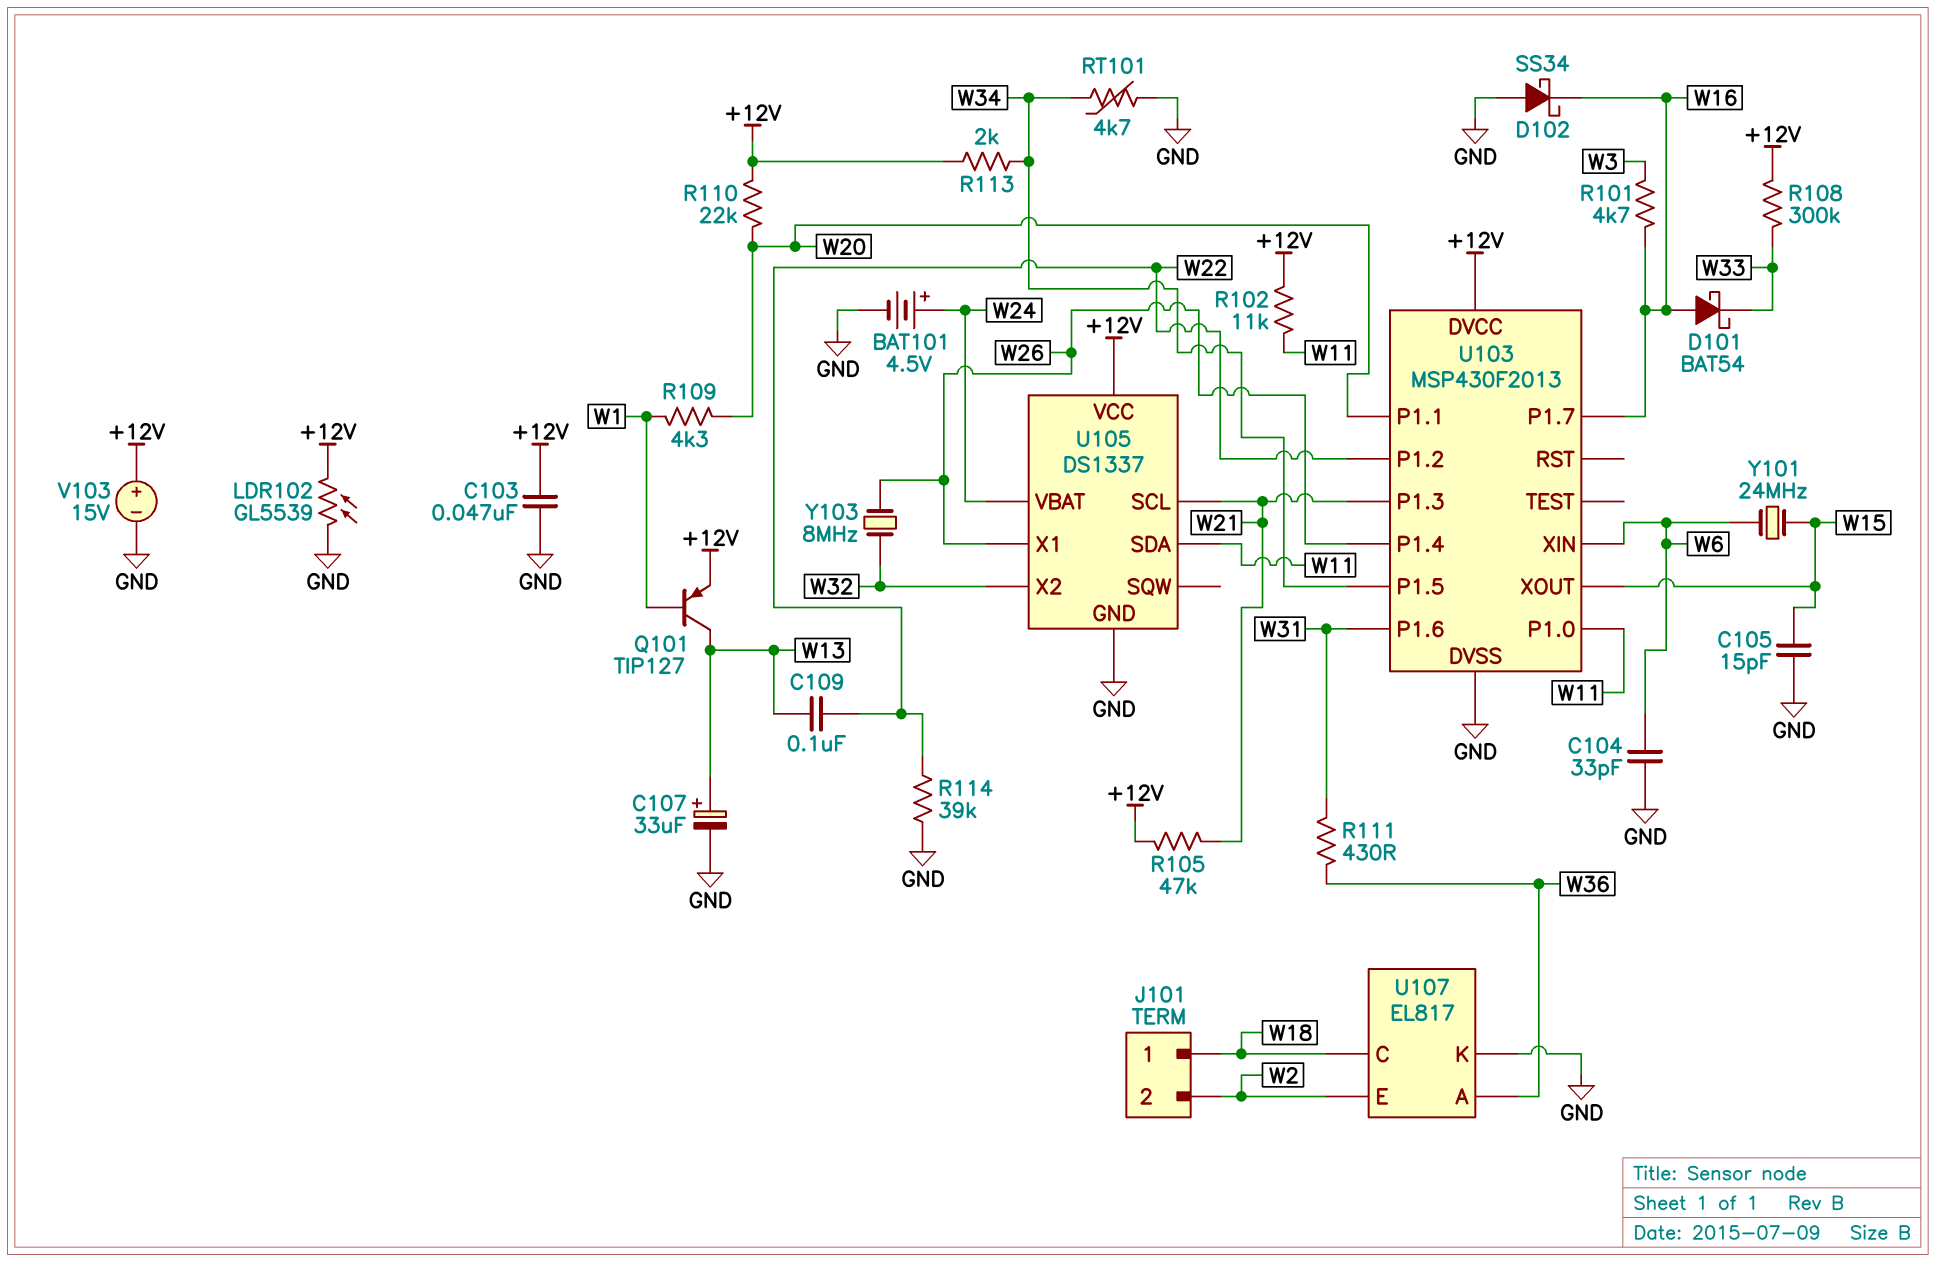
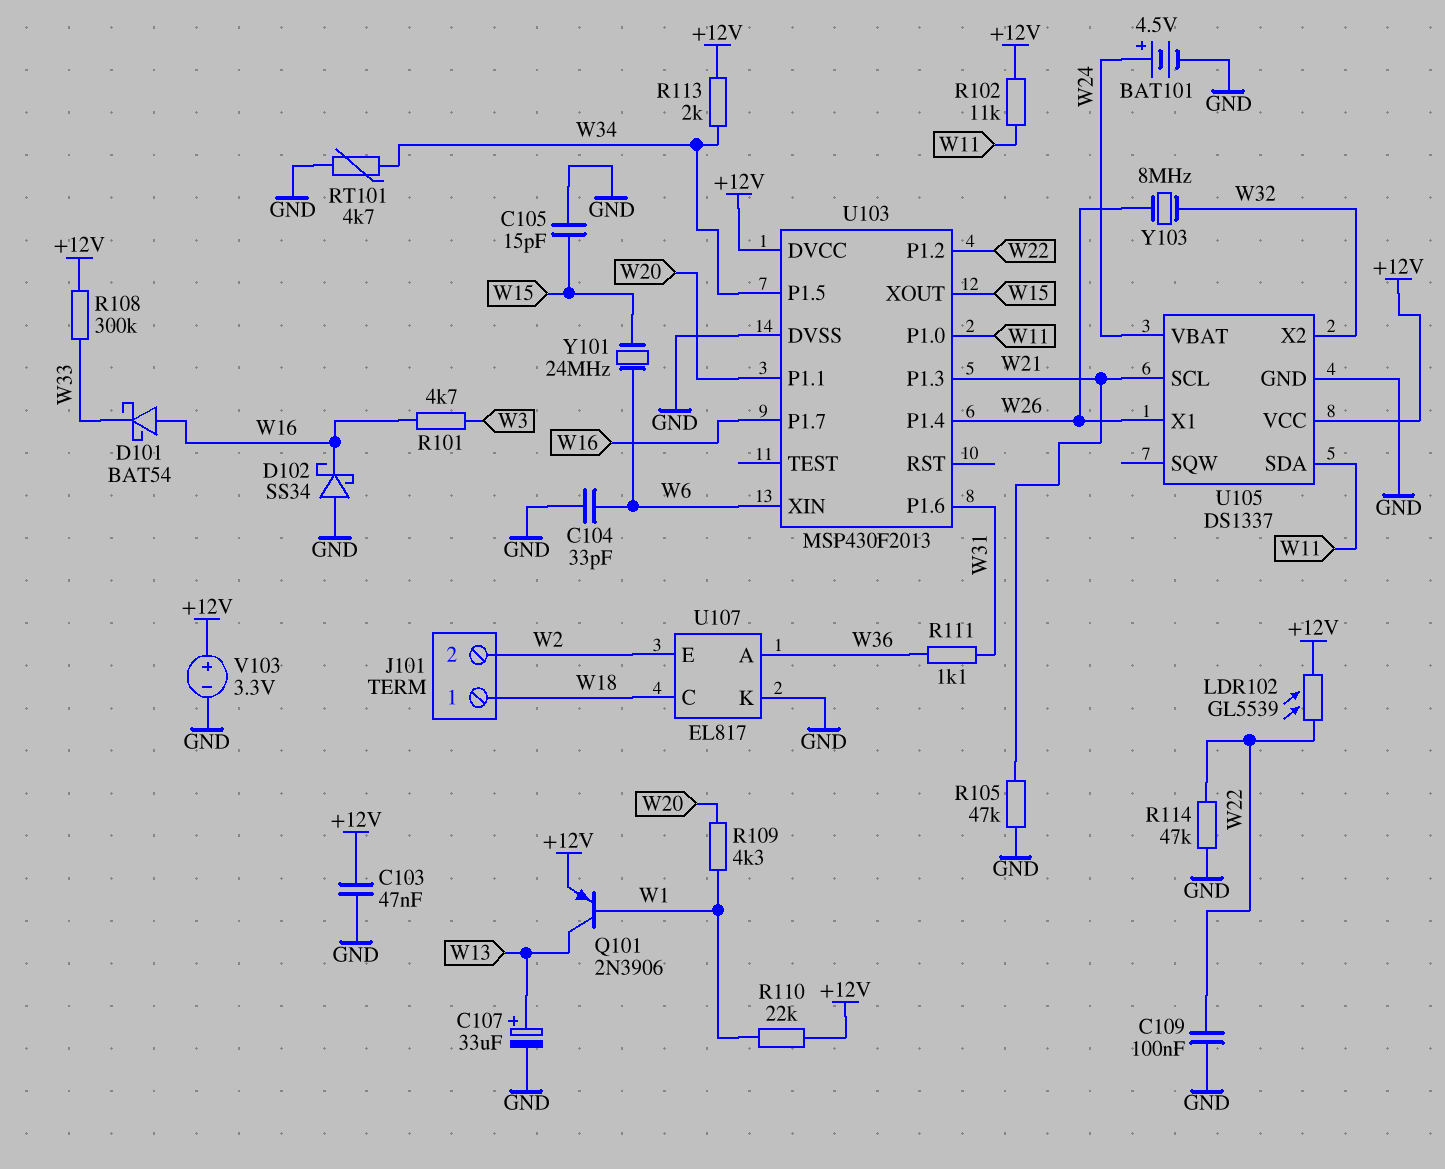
C109: 100nF (W13, W22) -> 100nF (GND, W22)
LDR102: GL5539 (+12V, GND) -> GL5539 (+12V, W22)
Q101: PNP TIP127 (B W1, C W13, E +12V) -> PNP 2N3906 (B W1, C W13, E +12V)
R105: 47k (+12V, W21) -> 47k (GND, W21)
R110: 22k (+12V, W20) -> 22k (+12V, W1)
R111: 430 (W31, W36) -> 1.1k (W31, W36)
R114: 39k (GND, W22) -> 47k (GND, W22)
V103: 15V (plus +12V, minus GND) -> 3.3V (plus +12V, minus GND)

